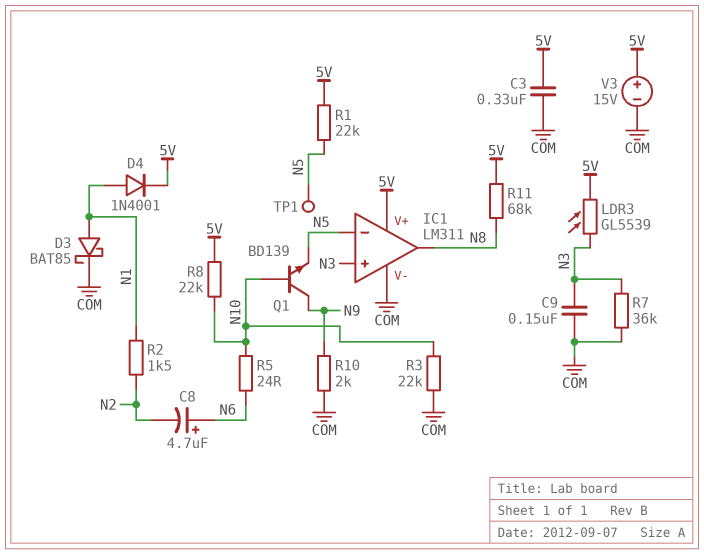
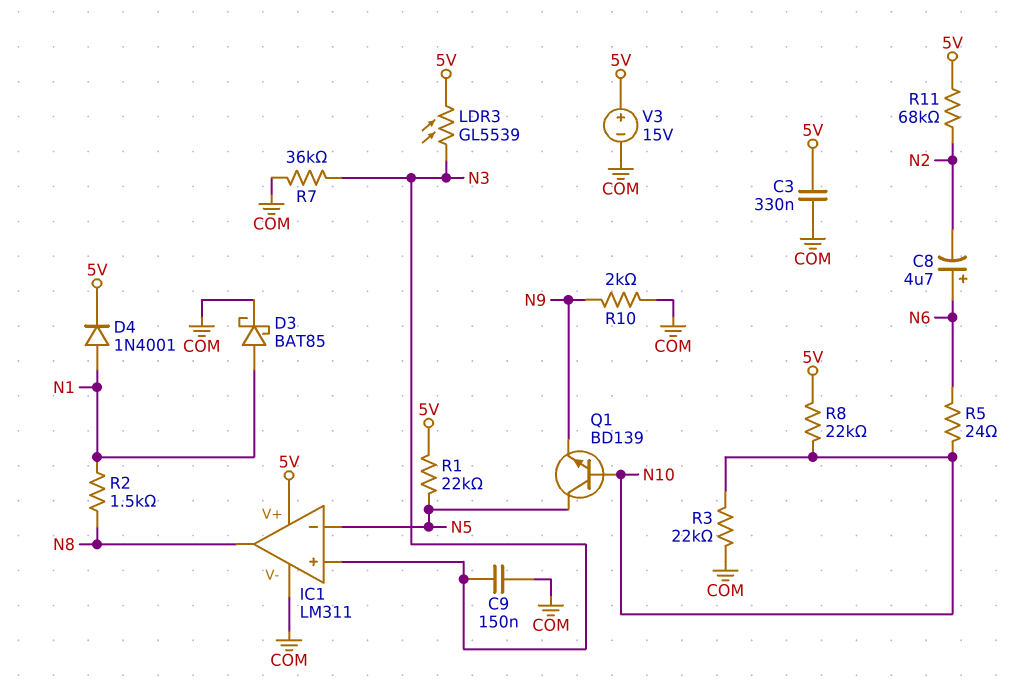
Q1: NPN BD139 (B N10, C N9, E N5) -> NPN BD139 (B N10, C N5, E N9)
R2: 1.5k (N1, N2) -> 1.5k (N1, N8)
R11: 68k (5V, N8) -> 68k (5V, N2)
TP1: test point (N5) -> none

